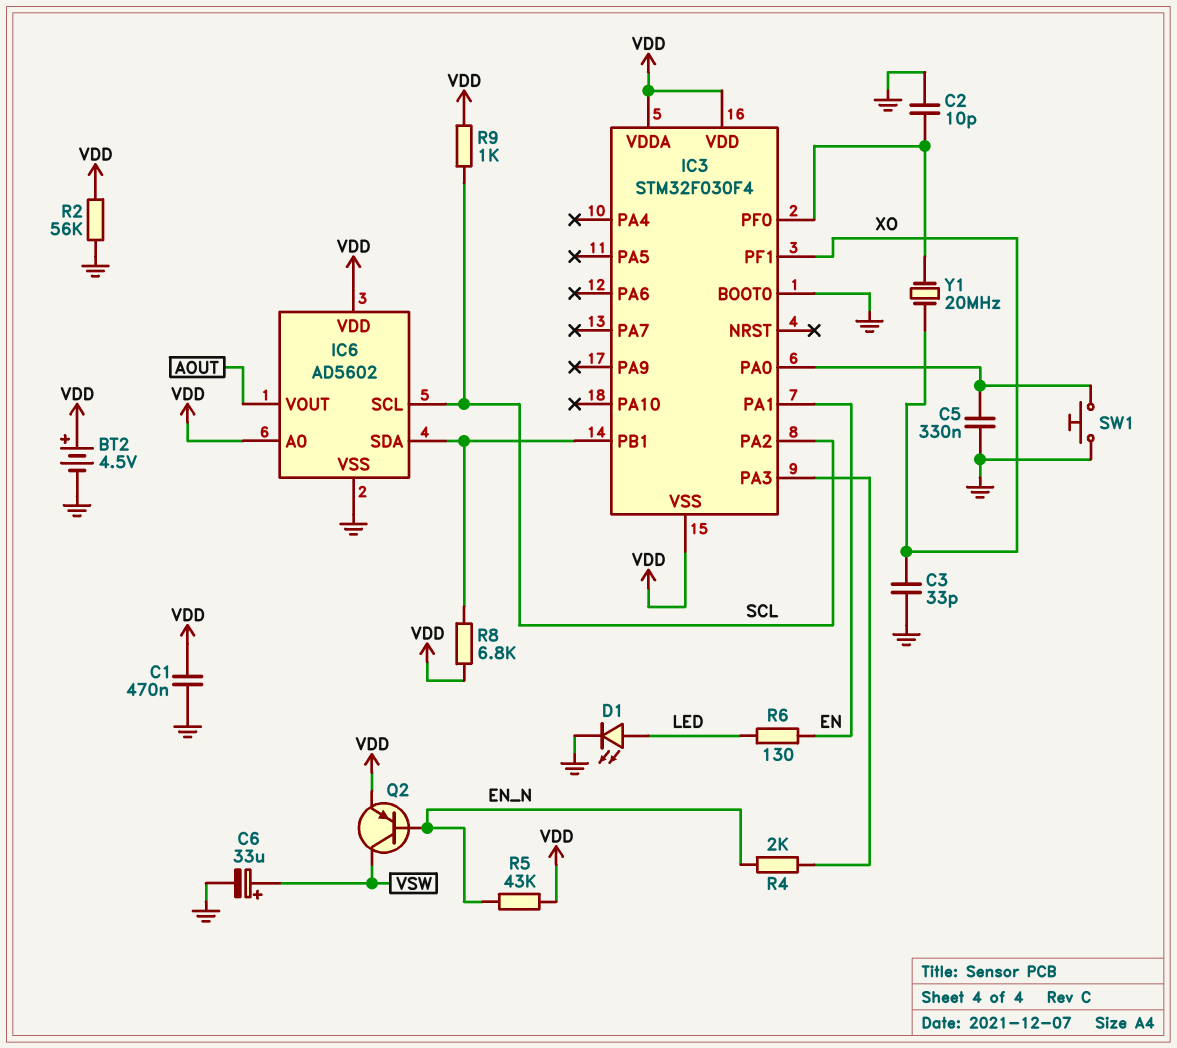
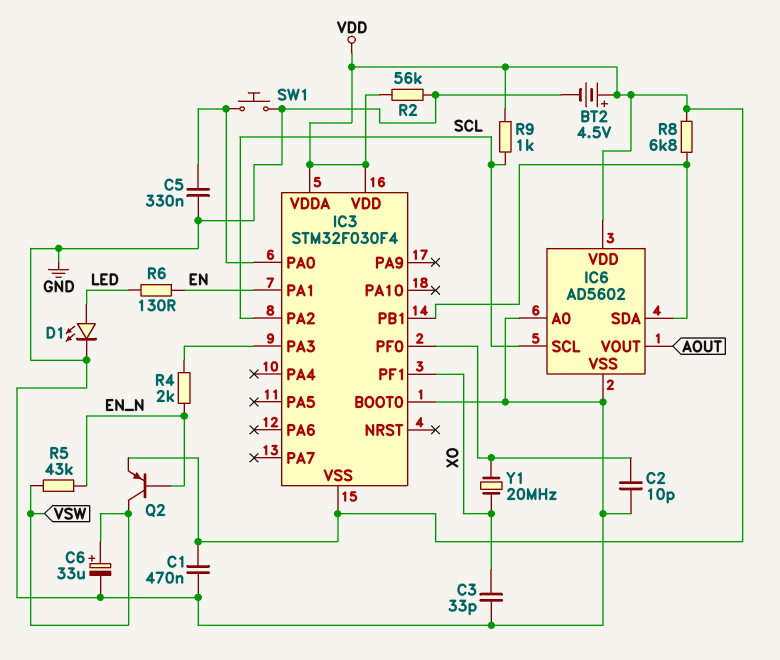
IC6 pin A0: VDD -> GND
R5: 43k (EN_N, VDD) -> 43k (EN_N, VSW)

